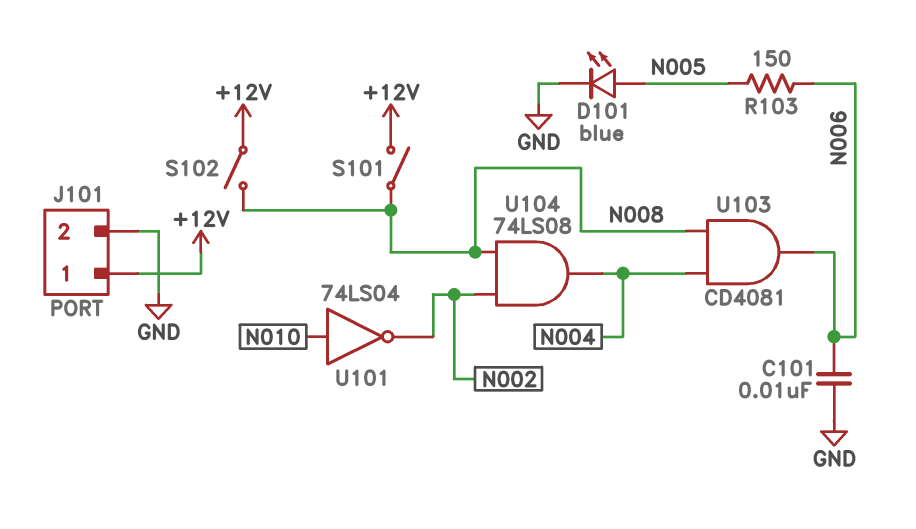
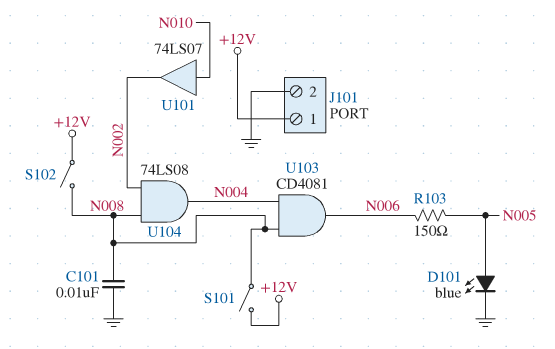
C101: 10nF (GND, N006) -> 10nF (GND, N008)
U101: NOT 74LS04 (in N010, out N002) -> buffer 74LS07 (in N010, out N002)

